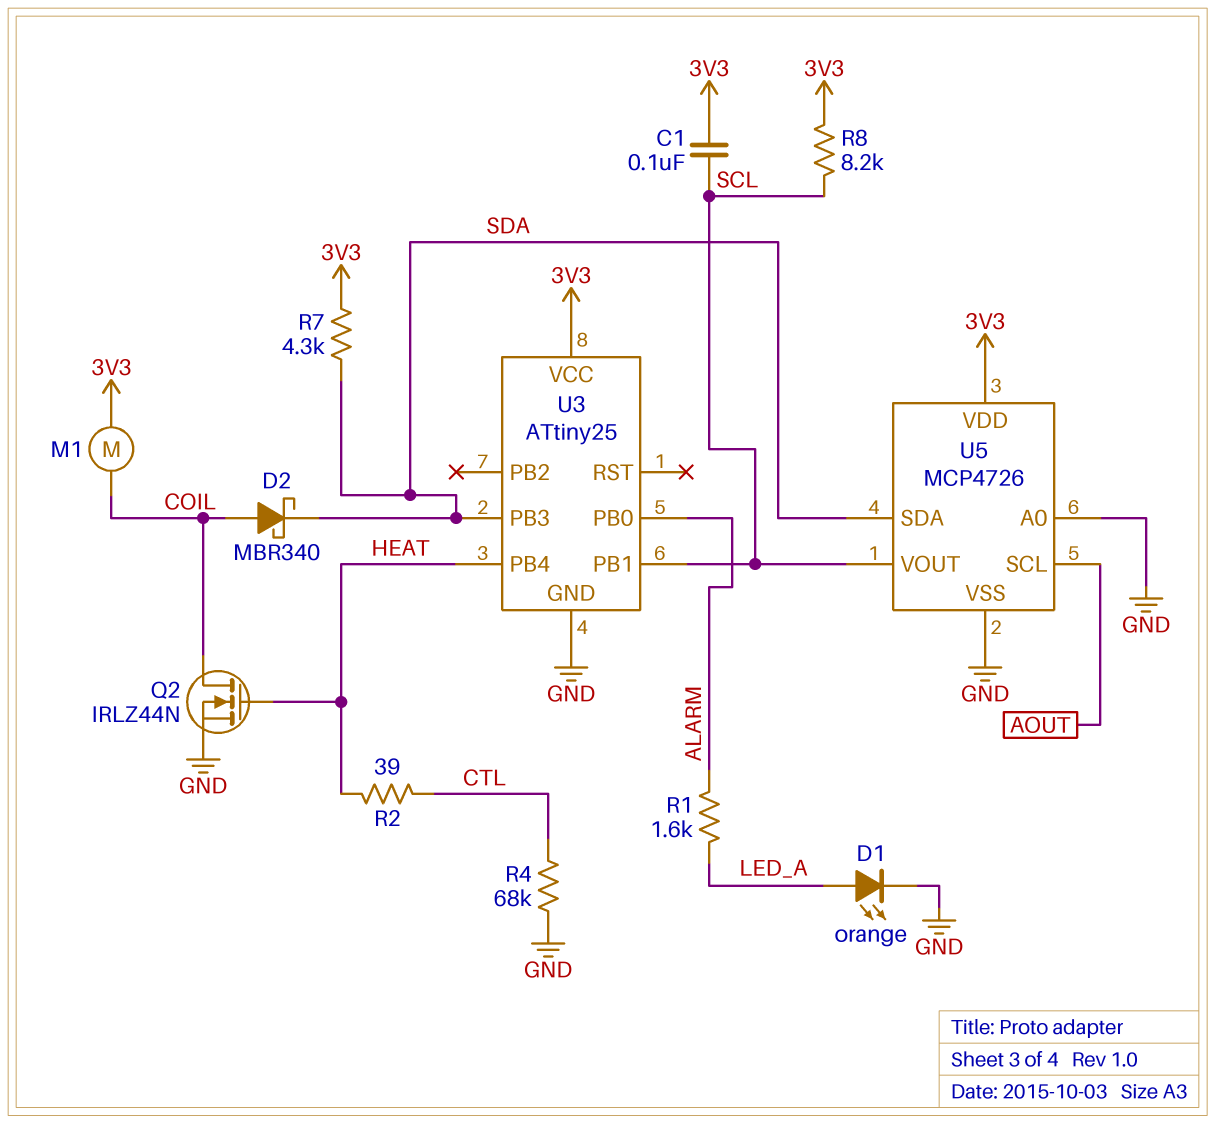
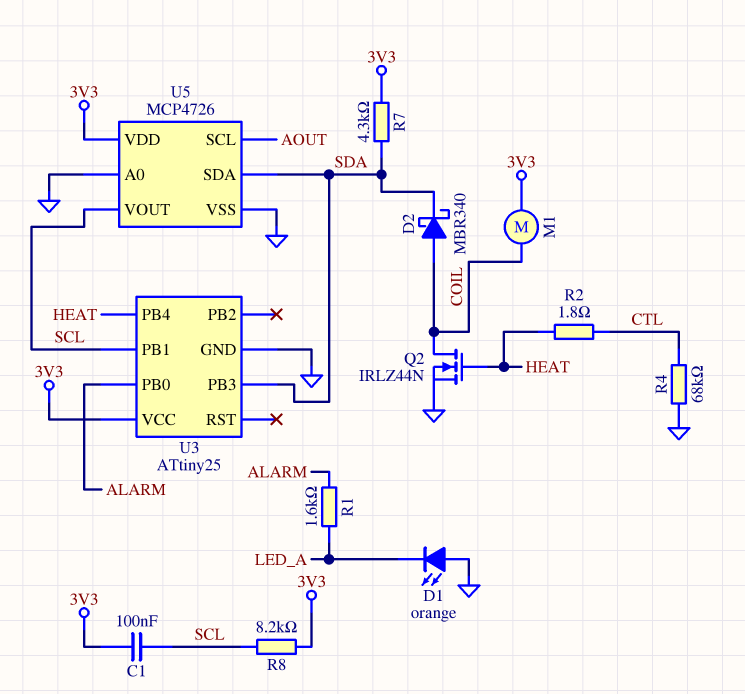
D1: LED orange (A LED_A, K GND) -> LED orange (A GND, K LED_A)
R2: 39 (CTL, HEAT) -> 1.8 (CTL, HEAT)

